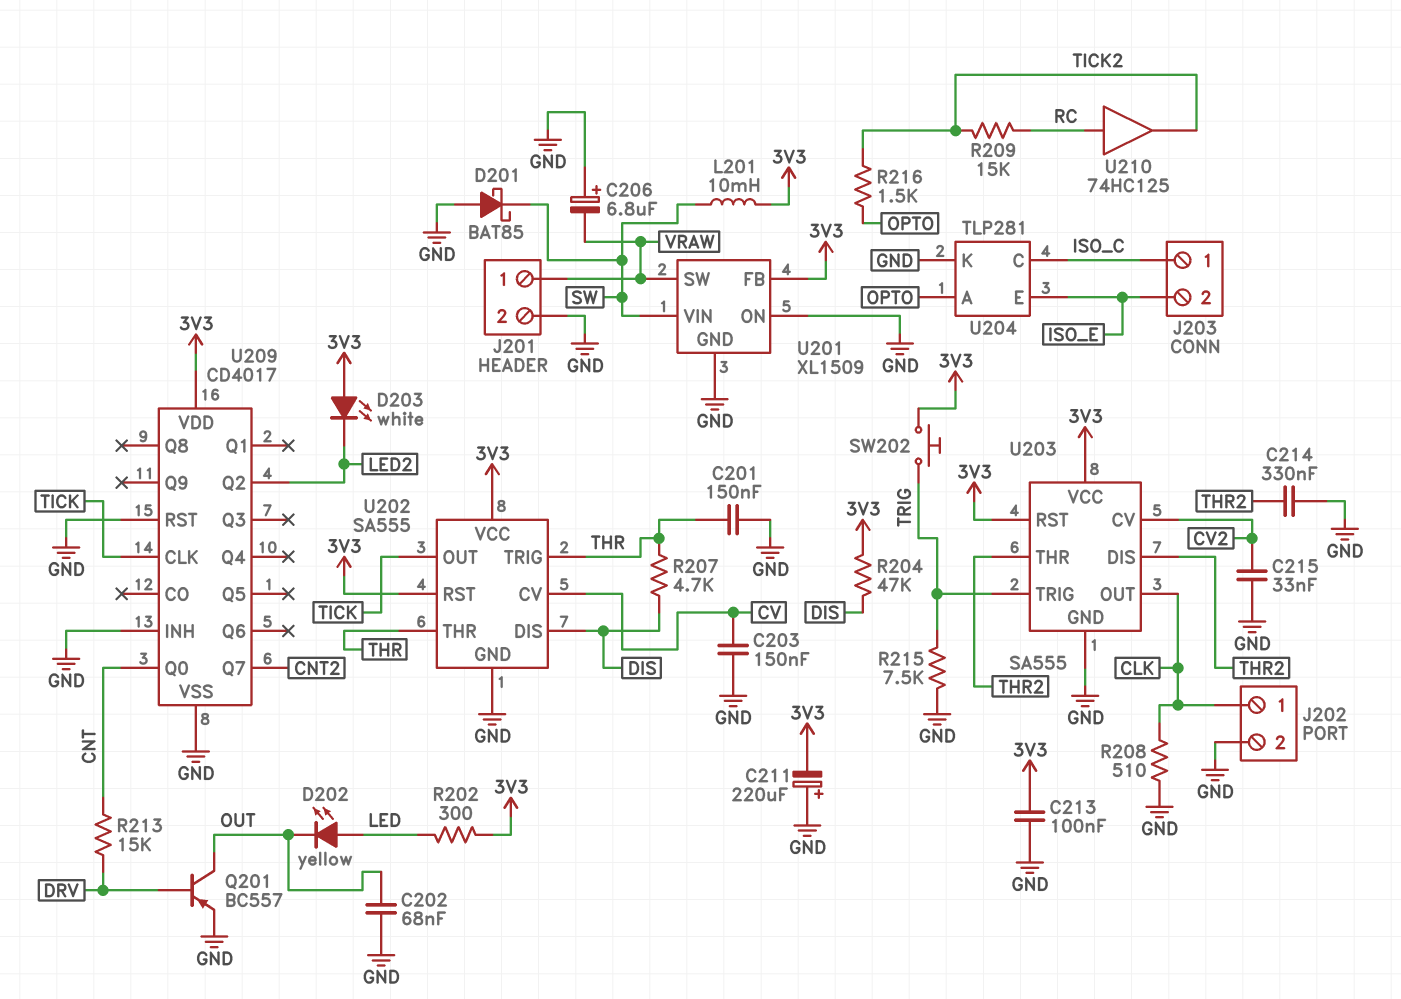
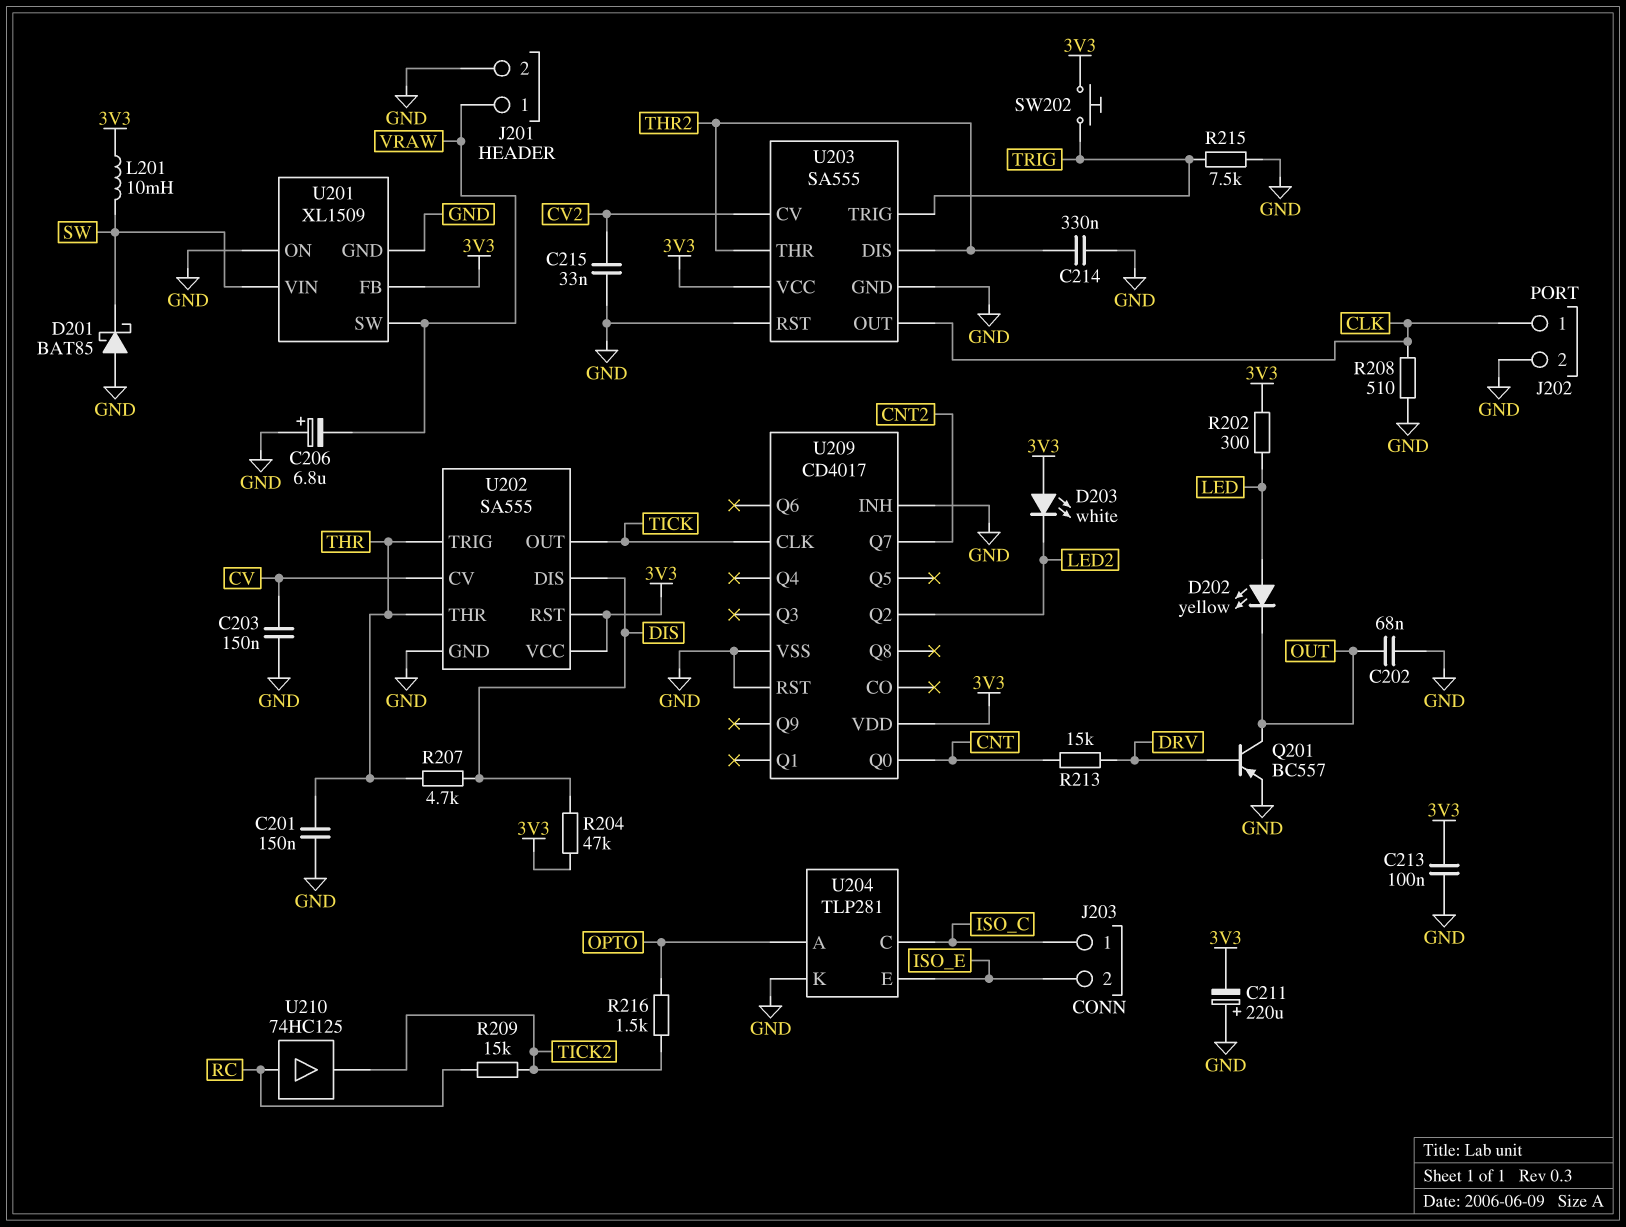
U203 pin RST: 3V3 -> GND

